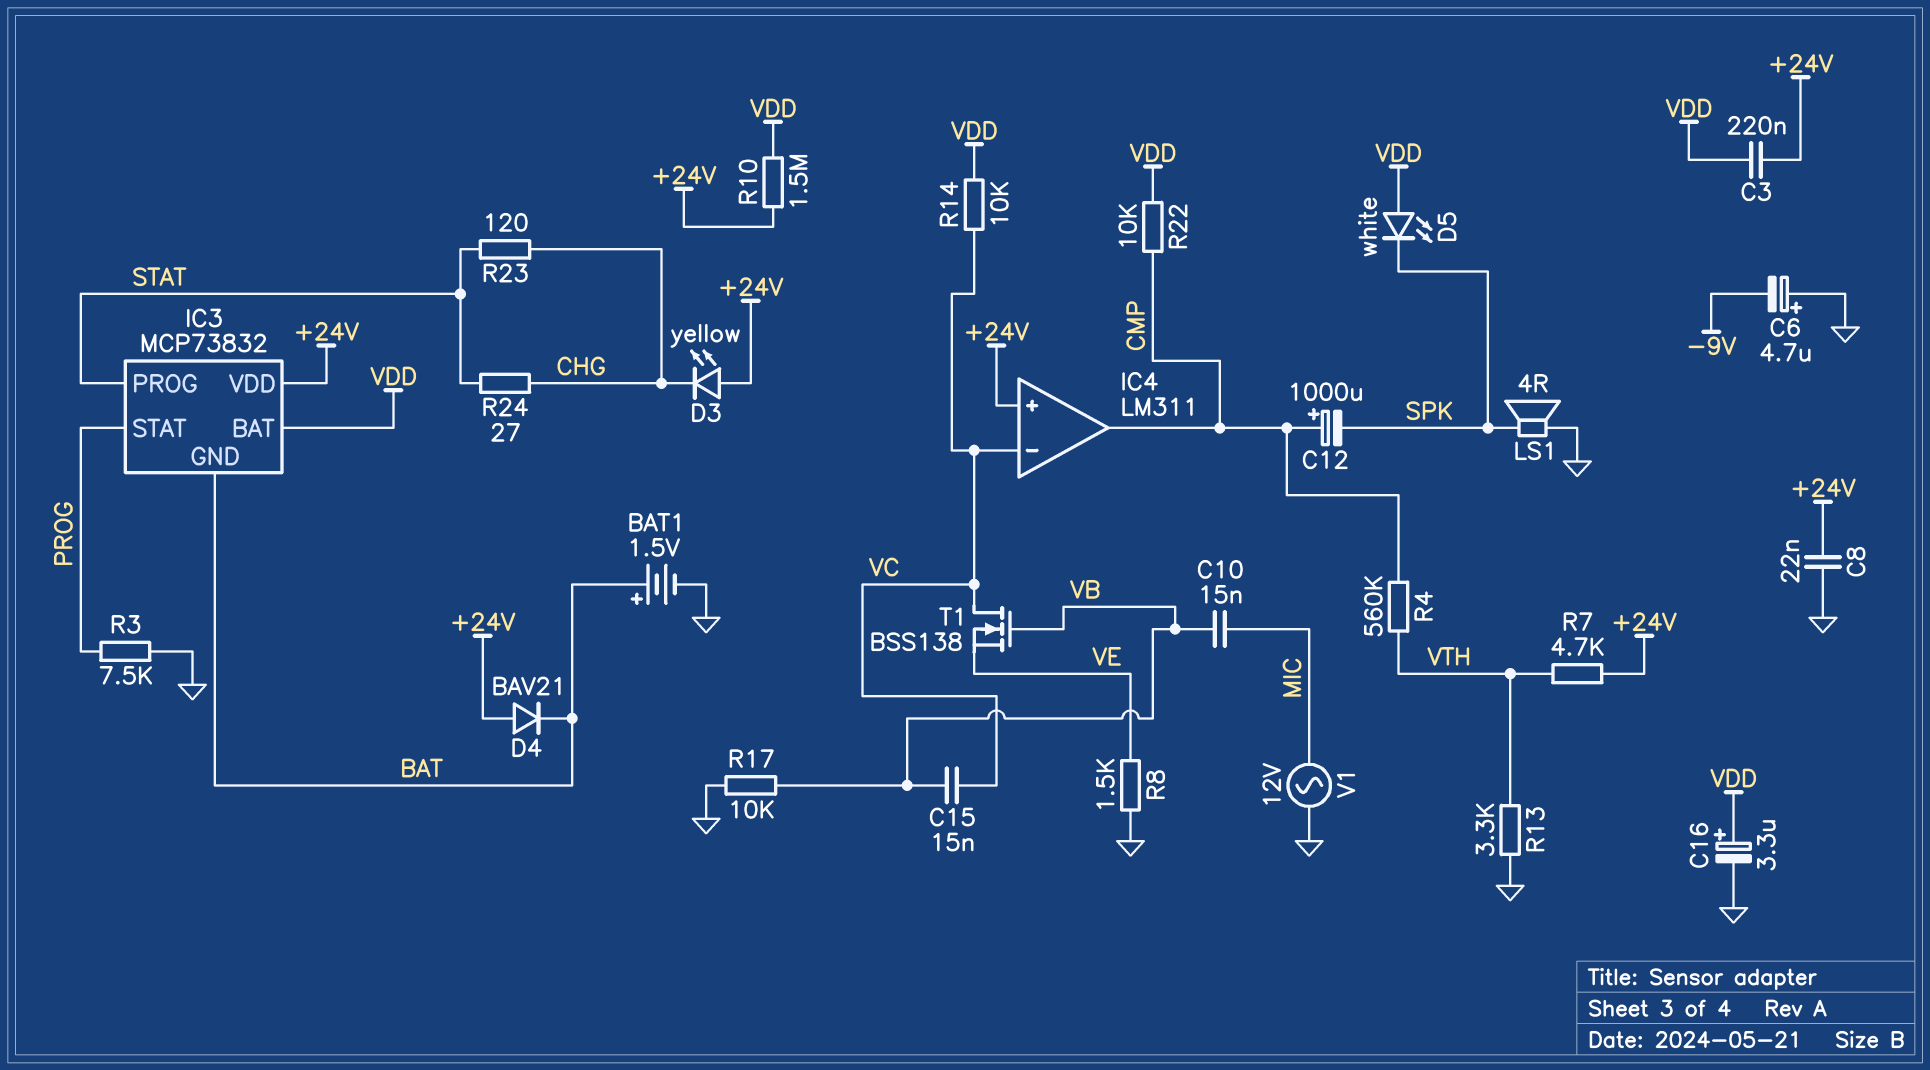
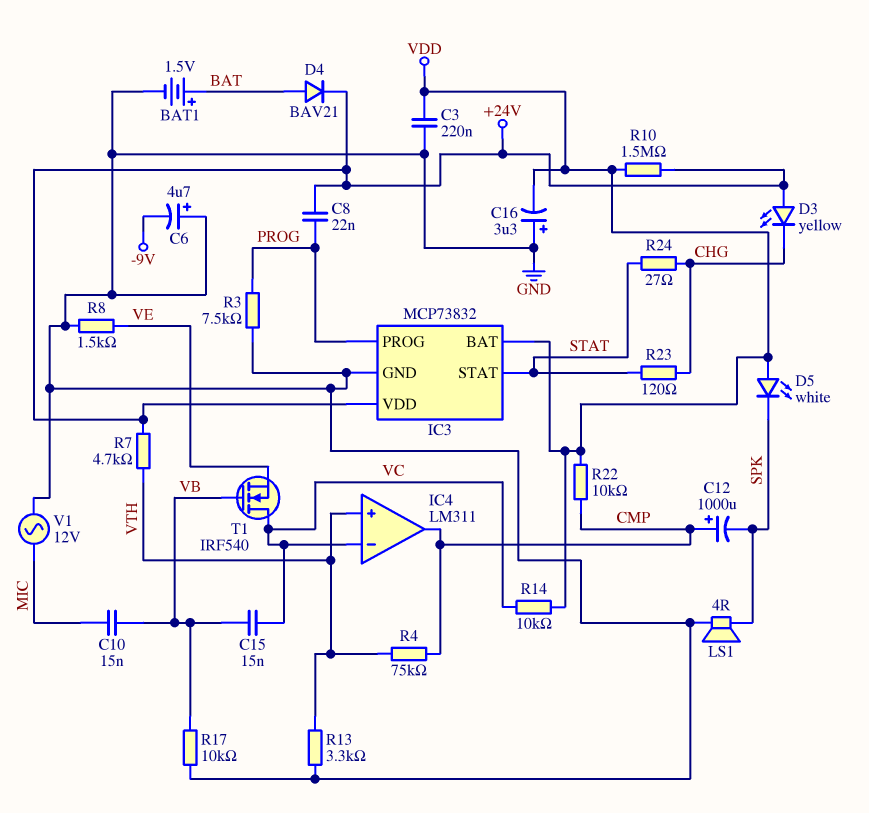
C3: 220nF (+24V, VDD) -> 220nF (GND, VDD)
C8: 22nF (+24V, GND) -> 22nF (+24V, PROG)
C16: 3.3uF (plus VDD, minus GND) -> 3.3uF (plus GND, minus VDD)
D4: diode BAV21 (A +24V, K BAT) -> diode BAV21 (A BAT, K +24V)
IC3 pin GND: BAT -> GND
IC3 pin PROG: STAT -> PROG
IC3 pin STAT: PROG -> STAT
IC4 pin in+: +24V -> VTH
R4: 560k (CMP, VTH) -> 75k (CMP, VTH)
T1: NMOS BSS138 (G VB, D VC, S VE) -> NMOS IRF540 (G VB, D VC, S VE)

